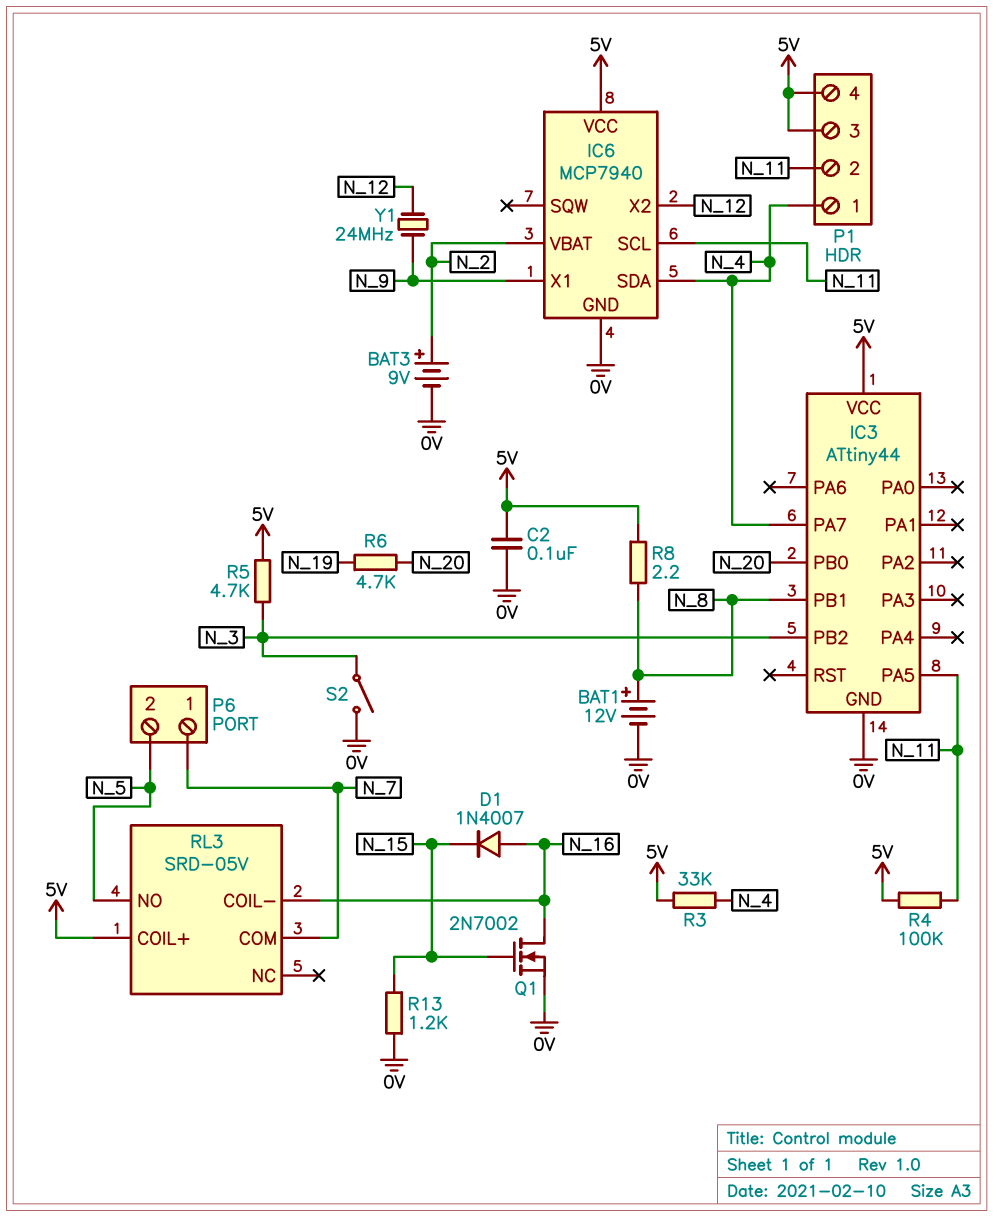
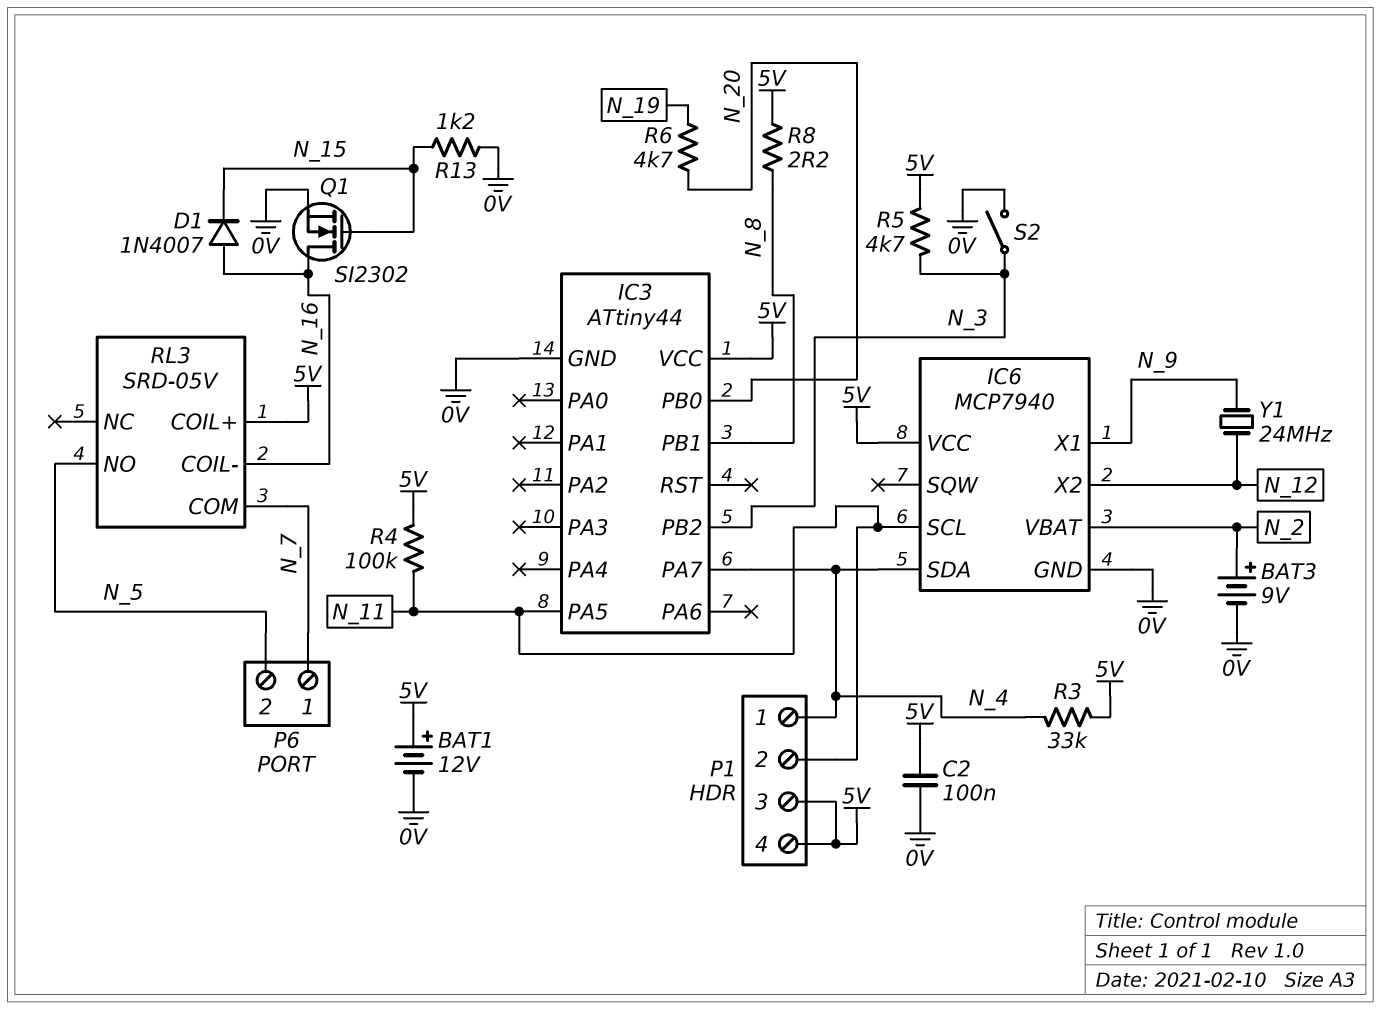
BAT1: 12V (plus N_8, minus 0V) -> 12V (plus 5V, minus 0V)
Q1: NMOS 2N7002 (G N_15, D N_16, S 0V) -> NMOS SI2302 (G N_15, D N_16, S 0V)

